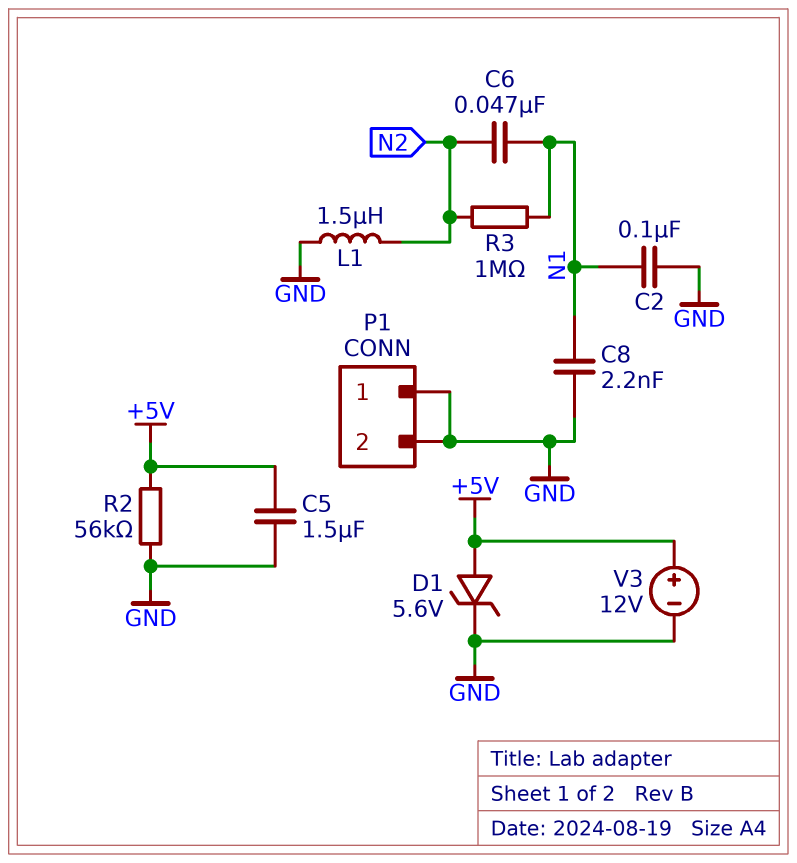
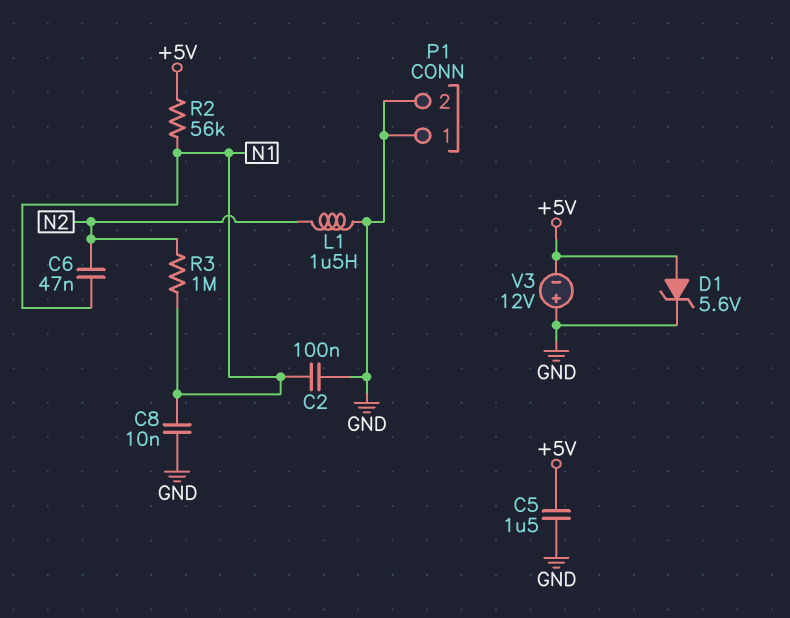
C8: 2.2nF (GND, N1) -> 10nF (GND, N1)
R2: 56k (+5V, GND) -> 56k (+5V, N1)
V3: 12V (plus +5V, minus GND) -> 12V (plus GND, minus +5V)

